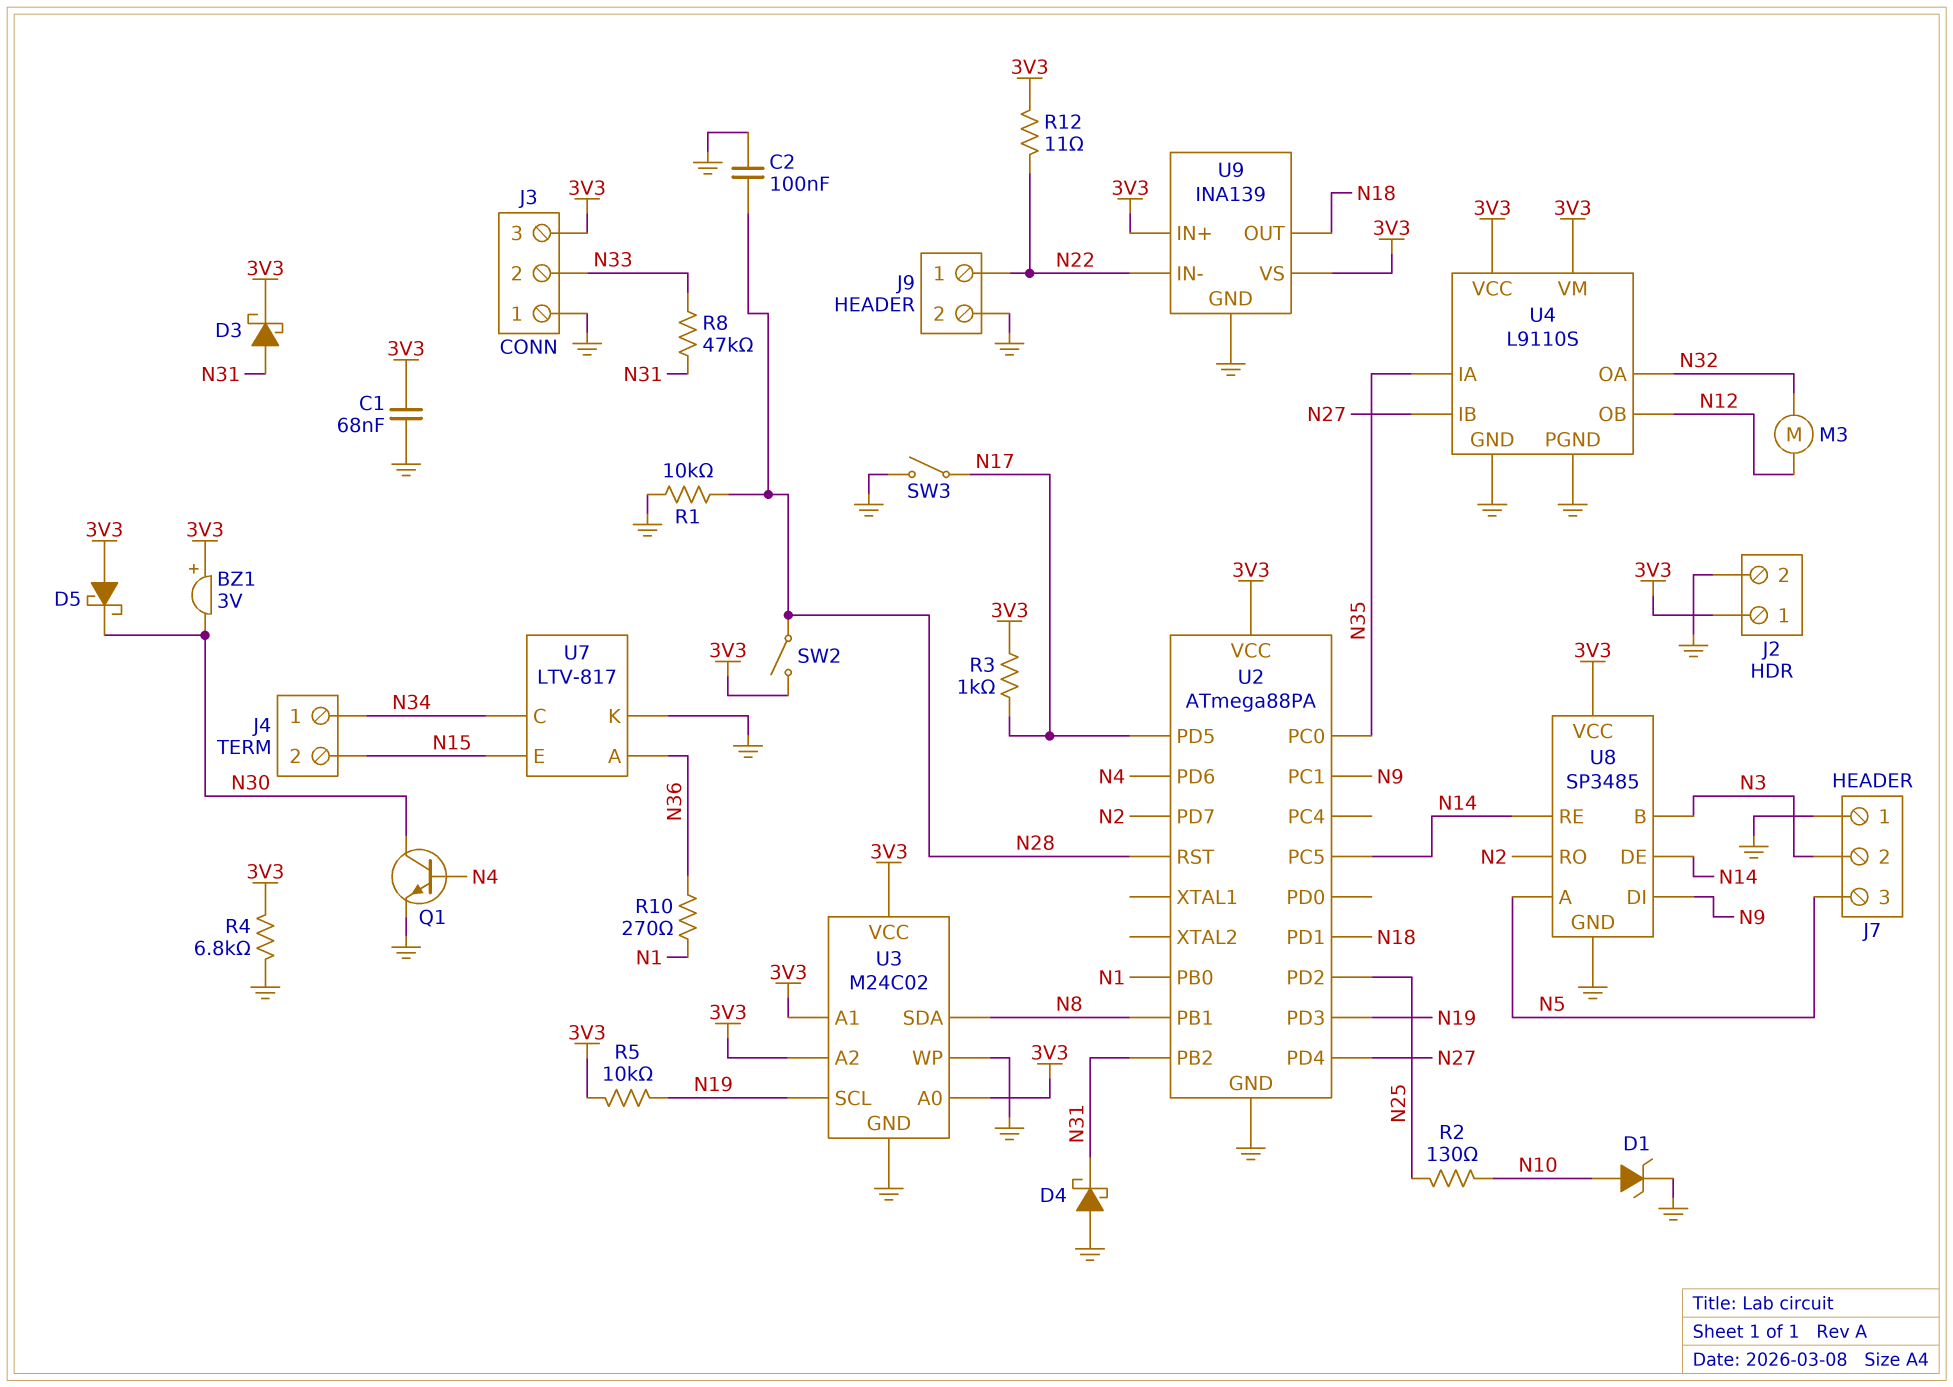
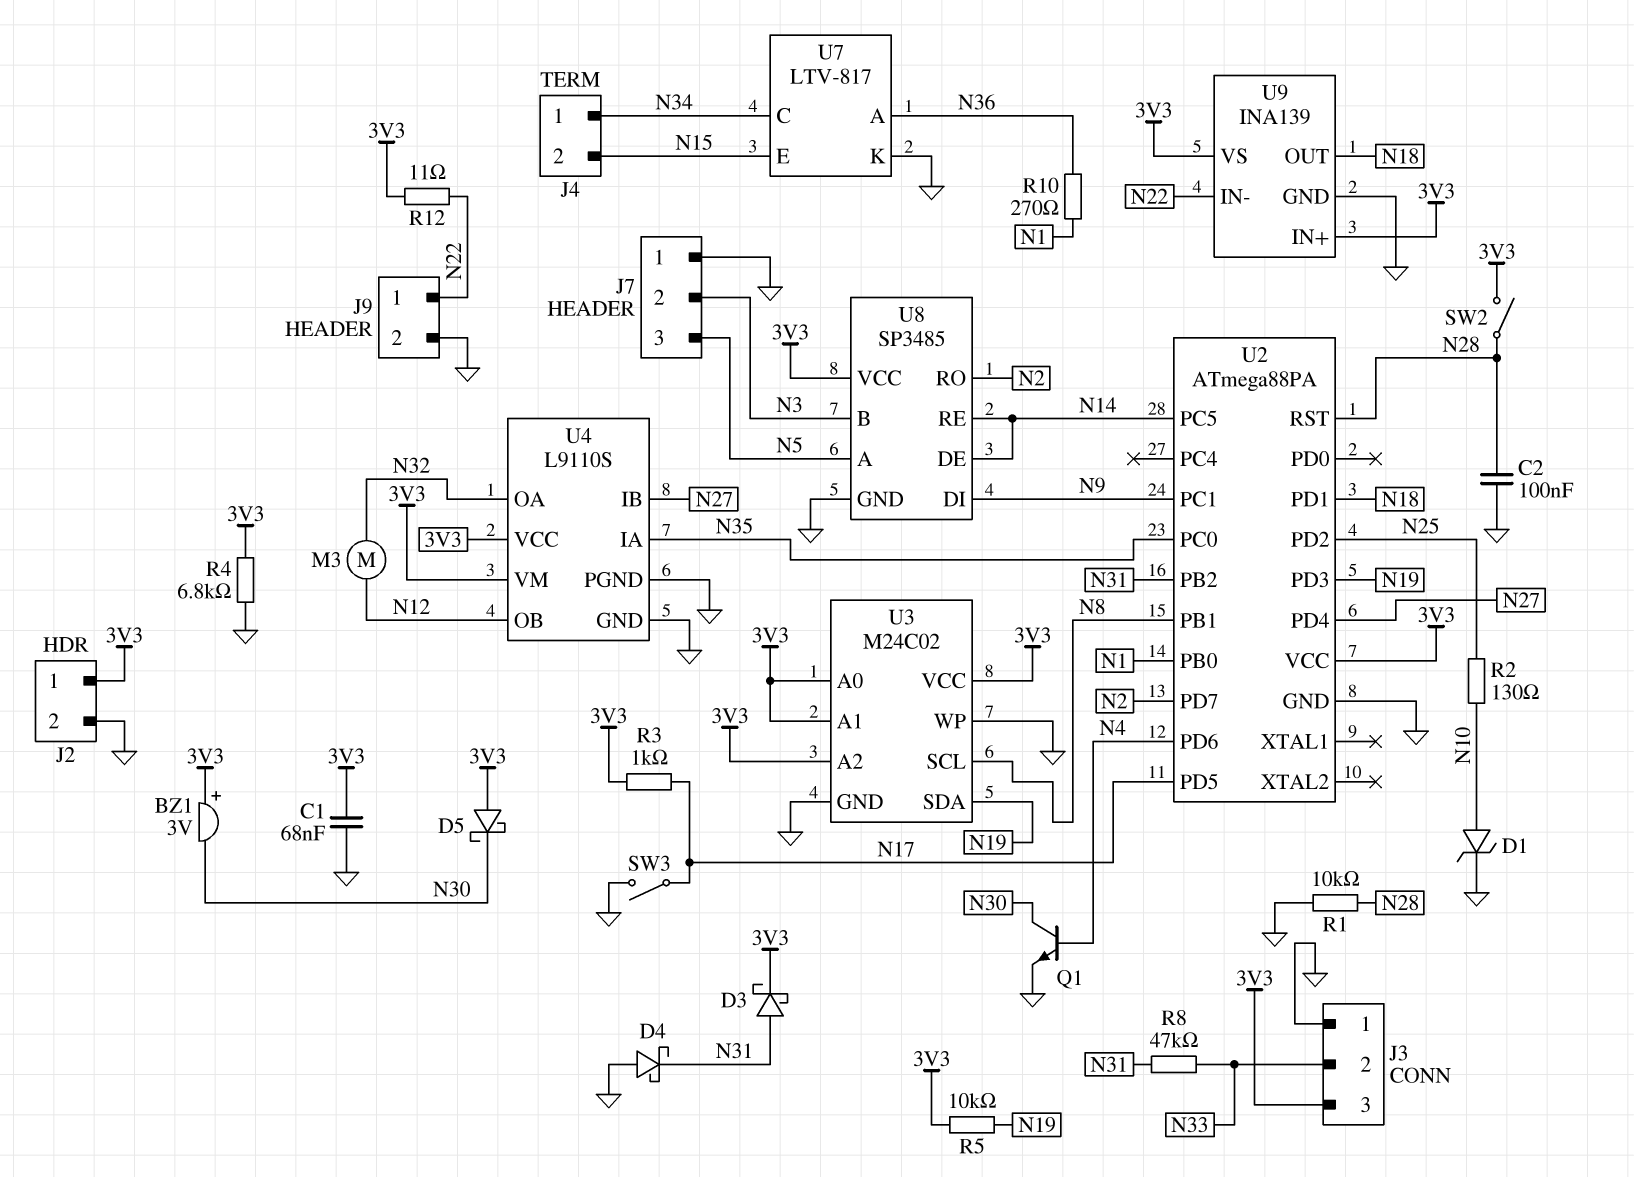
U3 pin SCL: N19 -> N8
U3 pin SDA: N8 -> N19

